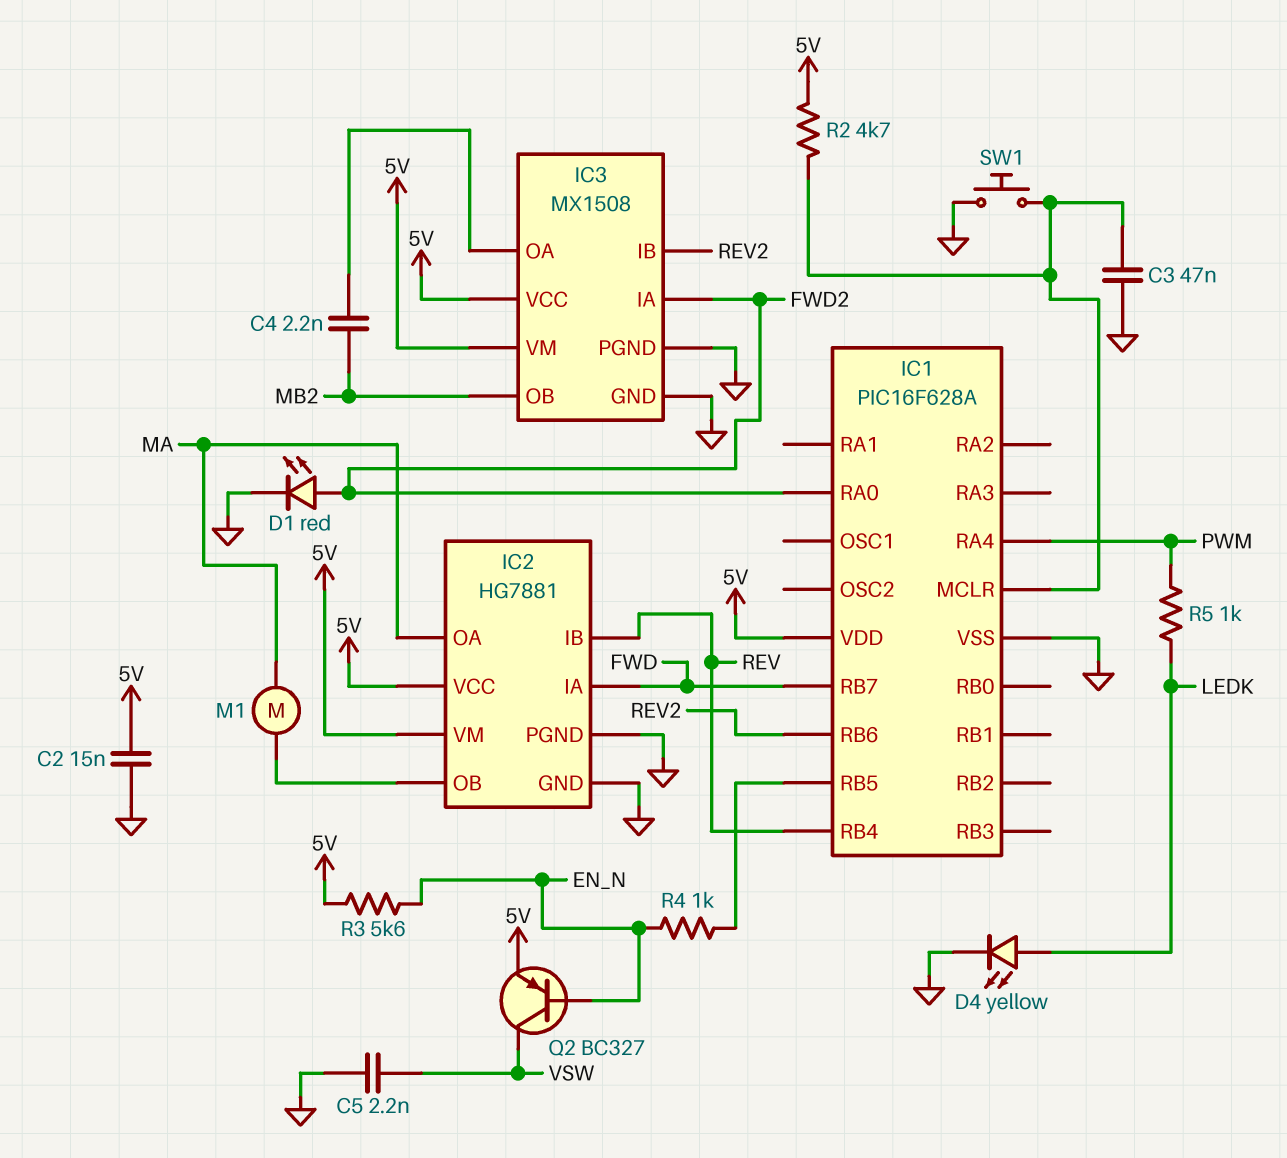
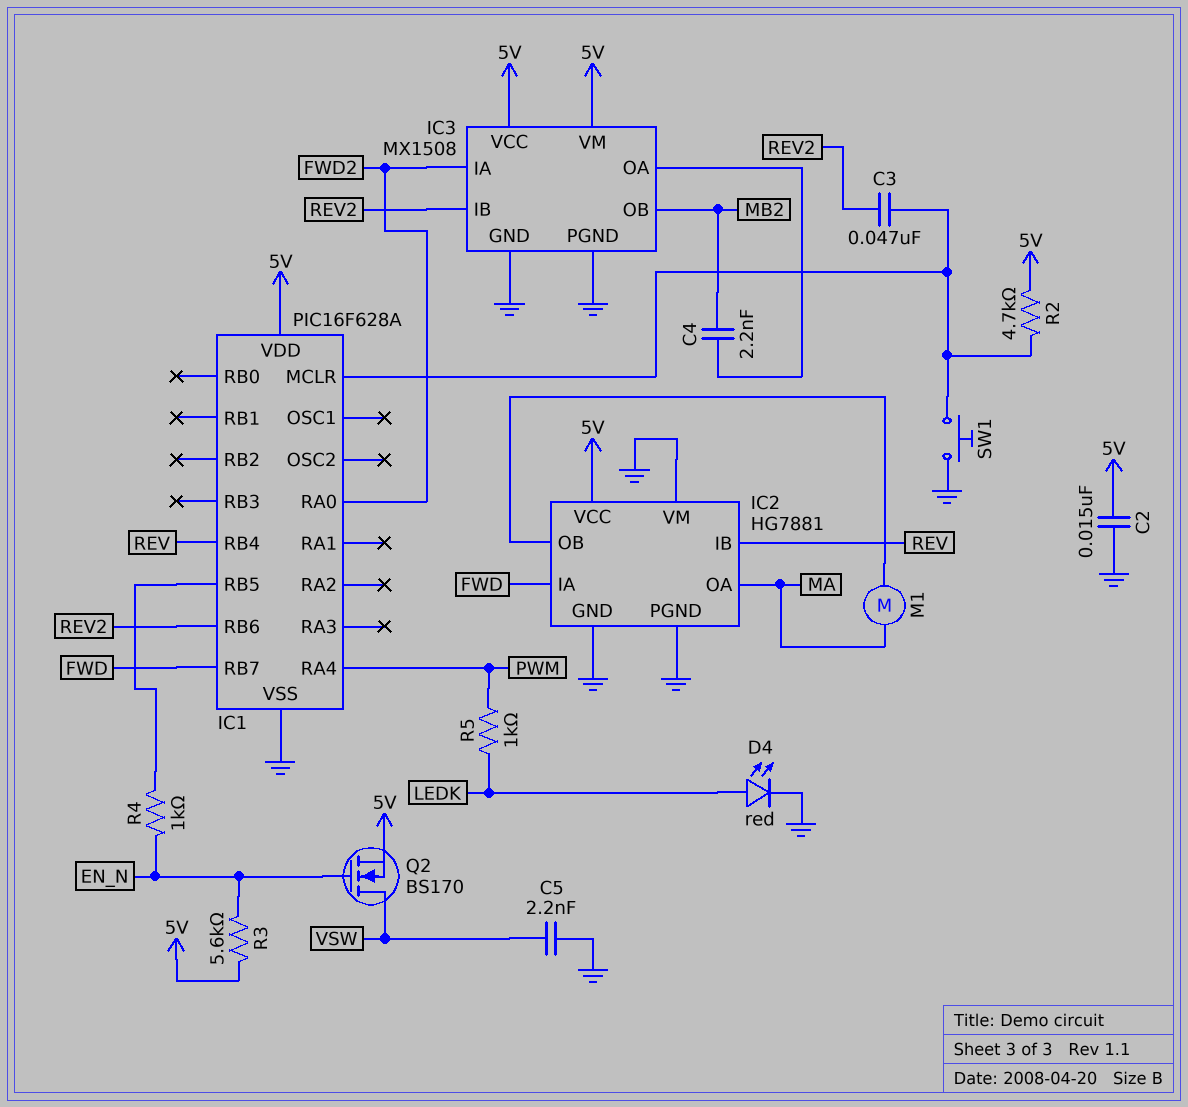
C3: 47nF (GND, IC1/MCLR) -> 47nF (IC1/MCLR, REV2)
D1: LED red (A FWD2, K GND) -> none
D4: LED yellow (A LEDK, K GND) -> LED red (A LEDK, K GND)
IC2 pin VM: 5V -> GND
Q2: PNP BC327 (B EN_N, C VSW, E 5V) -> NMOS BS170 (G EN_N, D VSW, S 5V)

